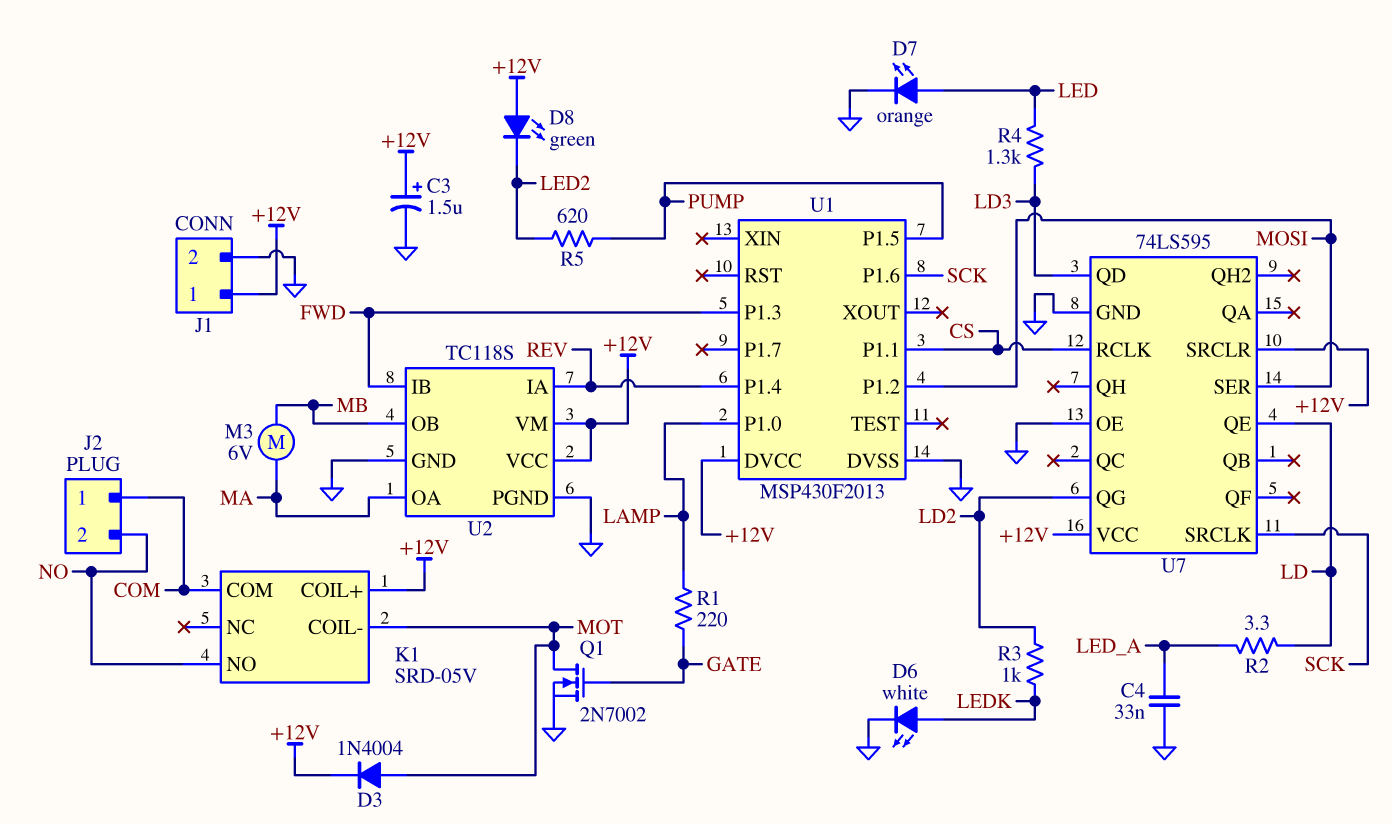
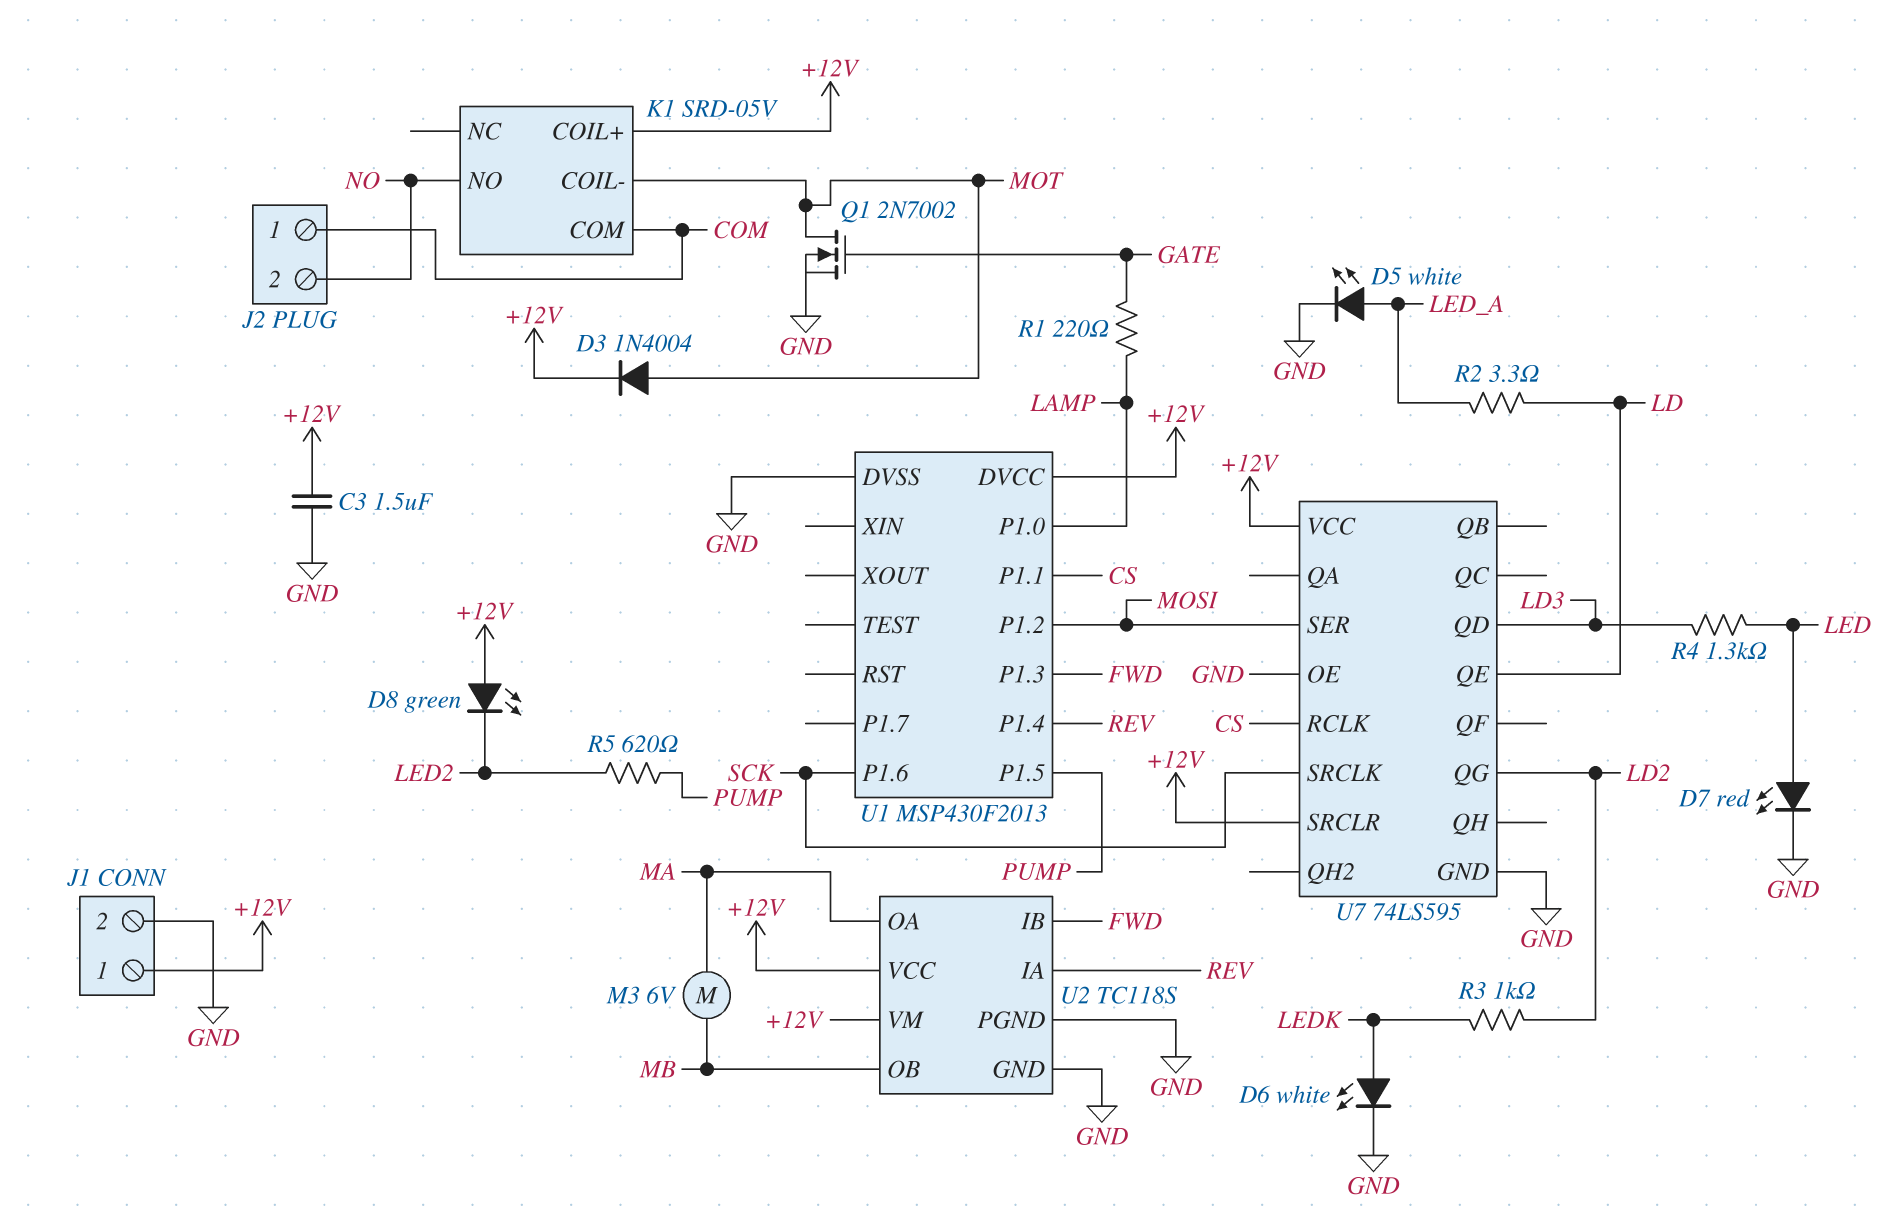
C3: 1.5uF (plus +12V, minus GND) -> 1.5uF (+12V, GND)
C4: 33nF (GND, LED_A) -> none
D5: none -> LED white (A LED_A, K GND)
D7: LED orange (A LED, K GND) -> LED red (A LED, K GND)

